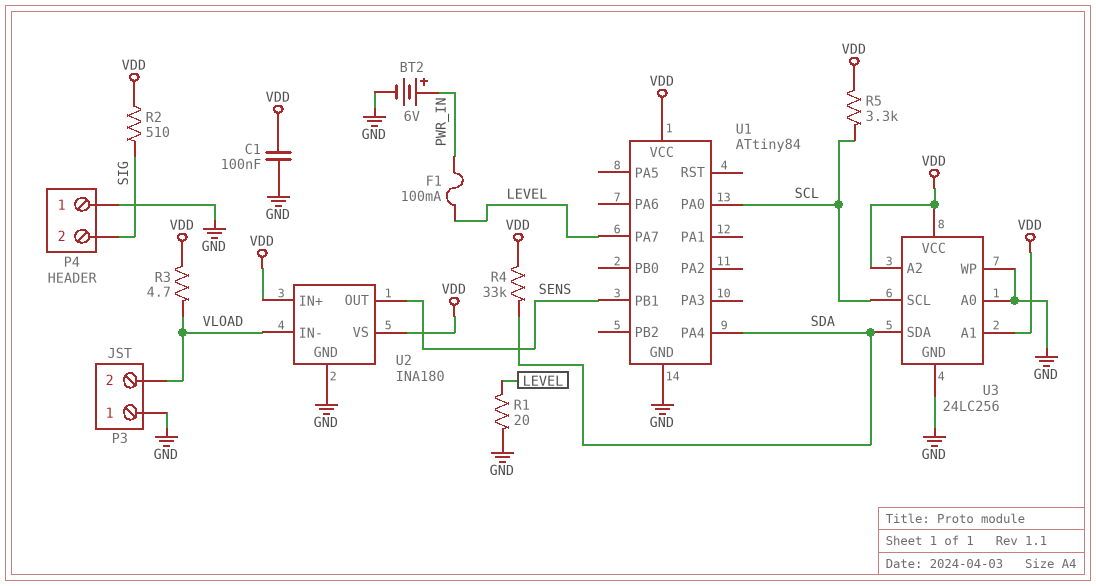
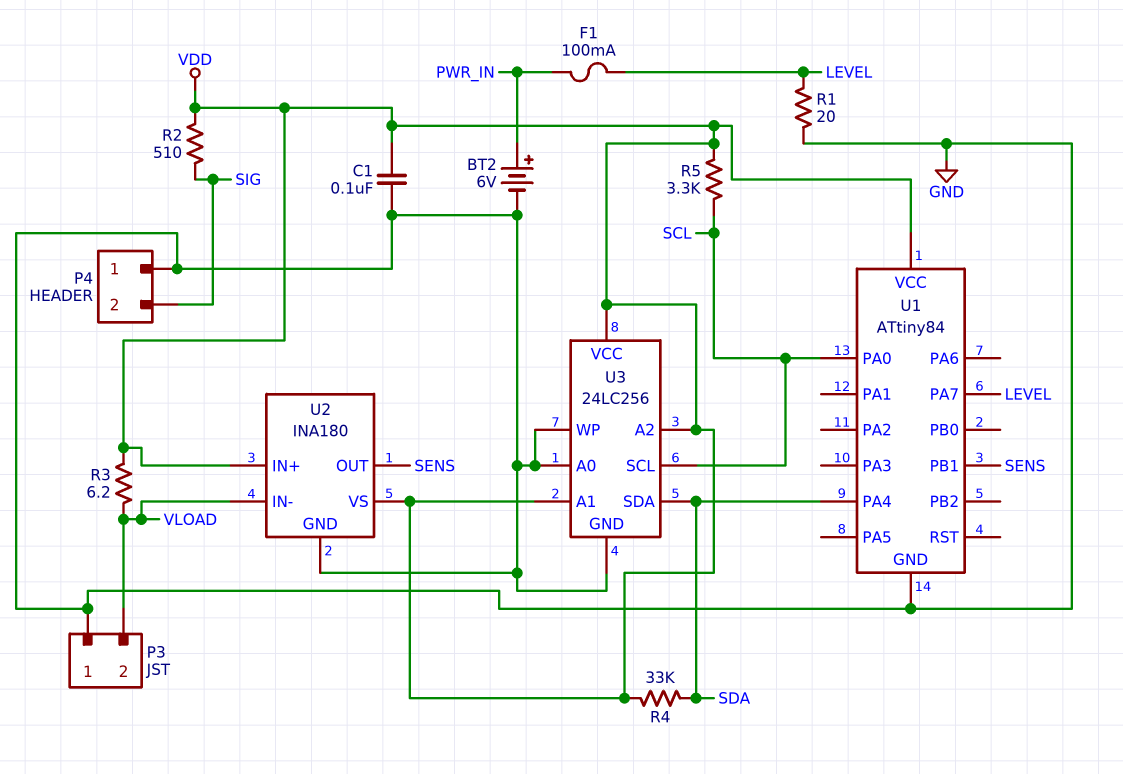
R3: 4.7 (VDD, VLOAD) -> 6.2 (VDD, VLOAD)

